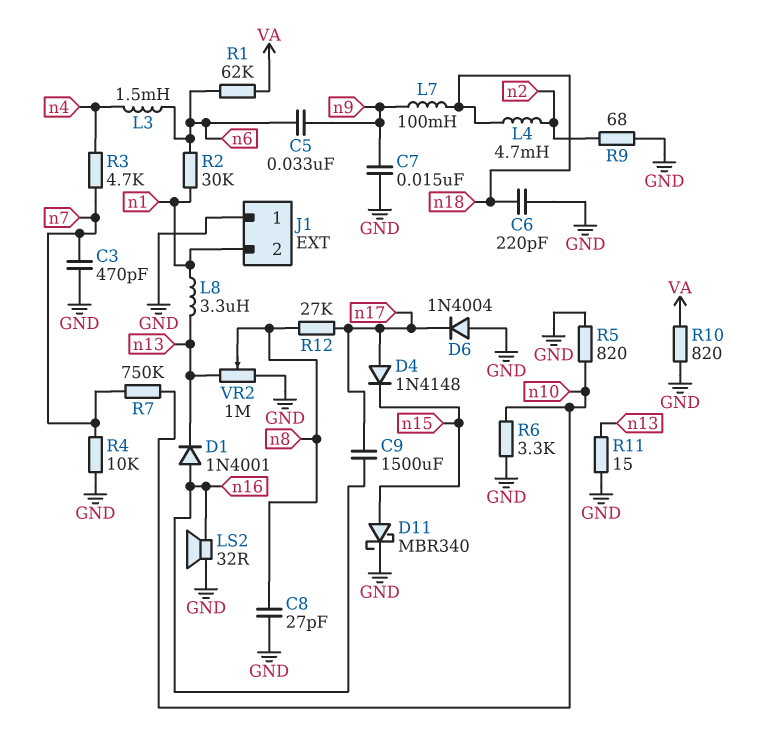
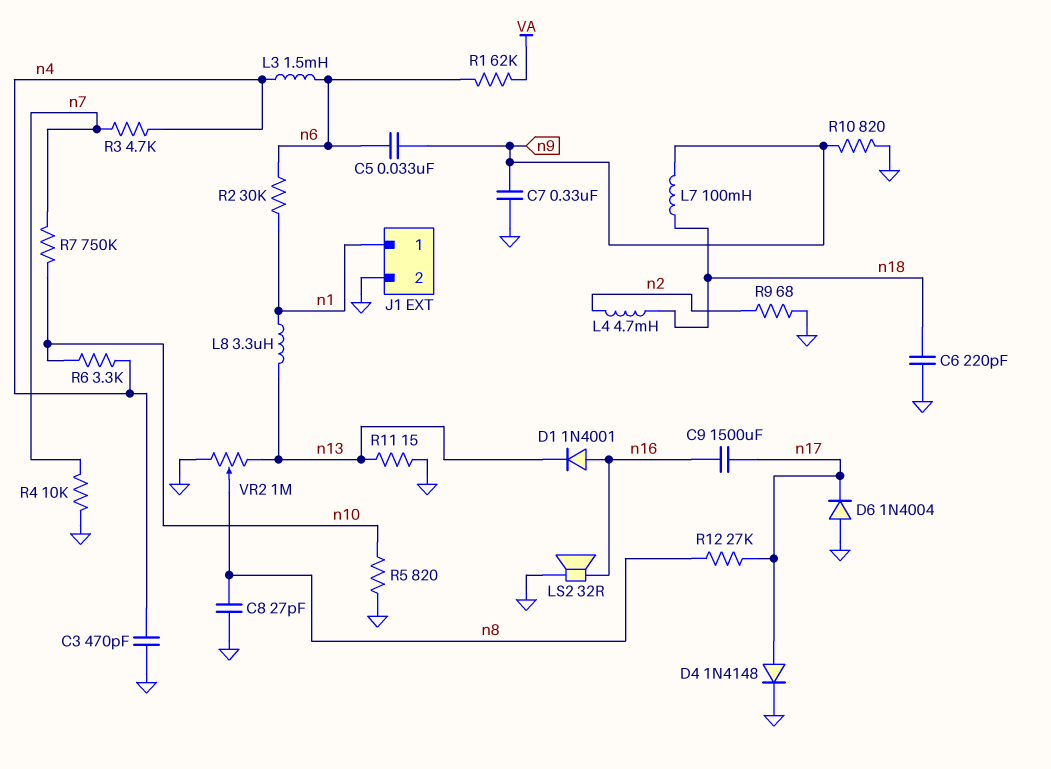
C3: 470pF (GND, n7) -> 470pF (GND, n4)
C7: 15nF (GND, n9) -> 330nF (GND, n9)
D4: diode 1N4148 (A n17, K n15) -> diode 1N4148 (A n17, K GND)
D11: schottky MBR340 (A n15, K GND) -> none
J1 pin 1: GND -> n1
J1 pin 2: n1 -> GND
R6: 3.3k (GND, n10) -> 3.3k (n4, n10)
R10: 820 (GND, VA) -> 820 (GND, n9)

